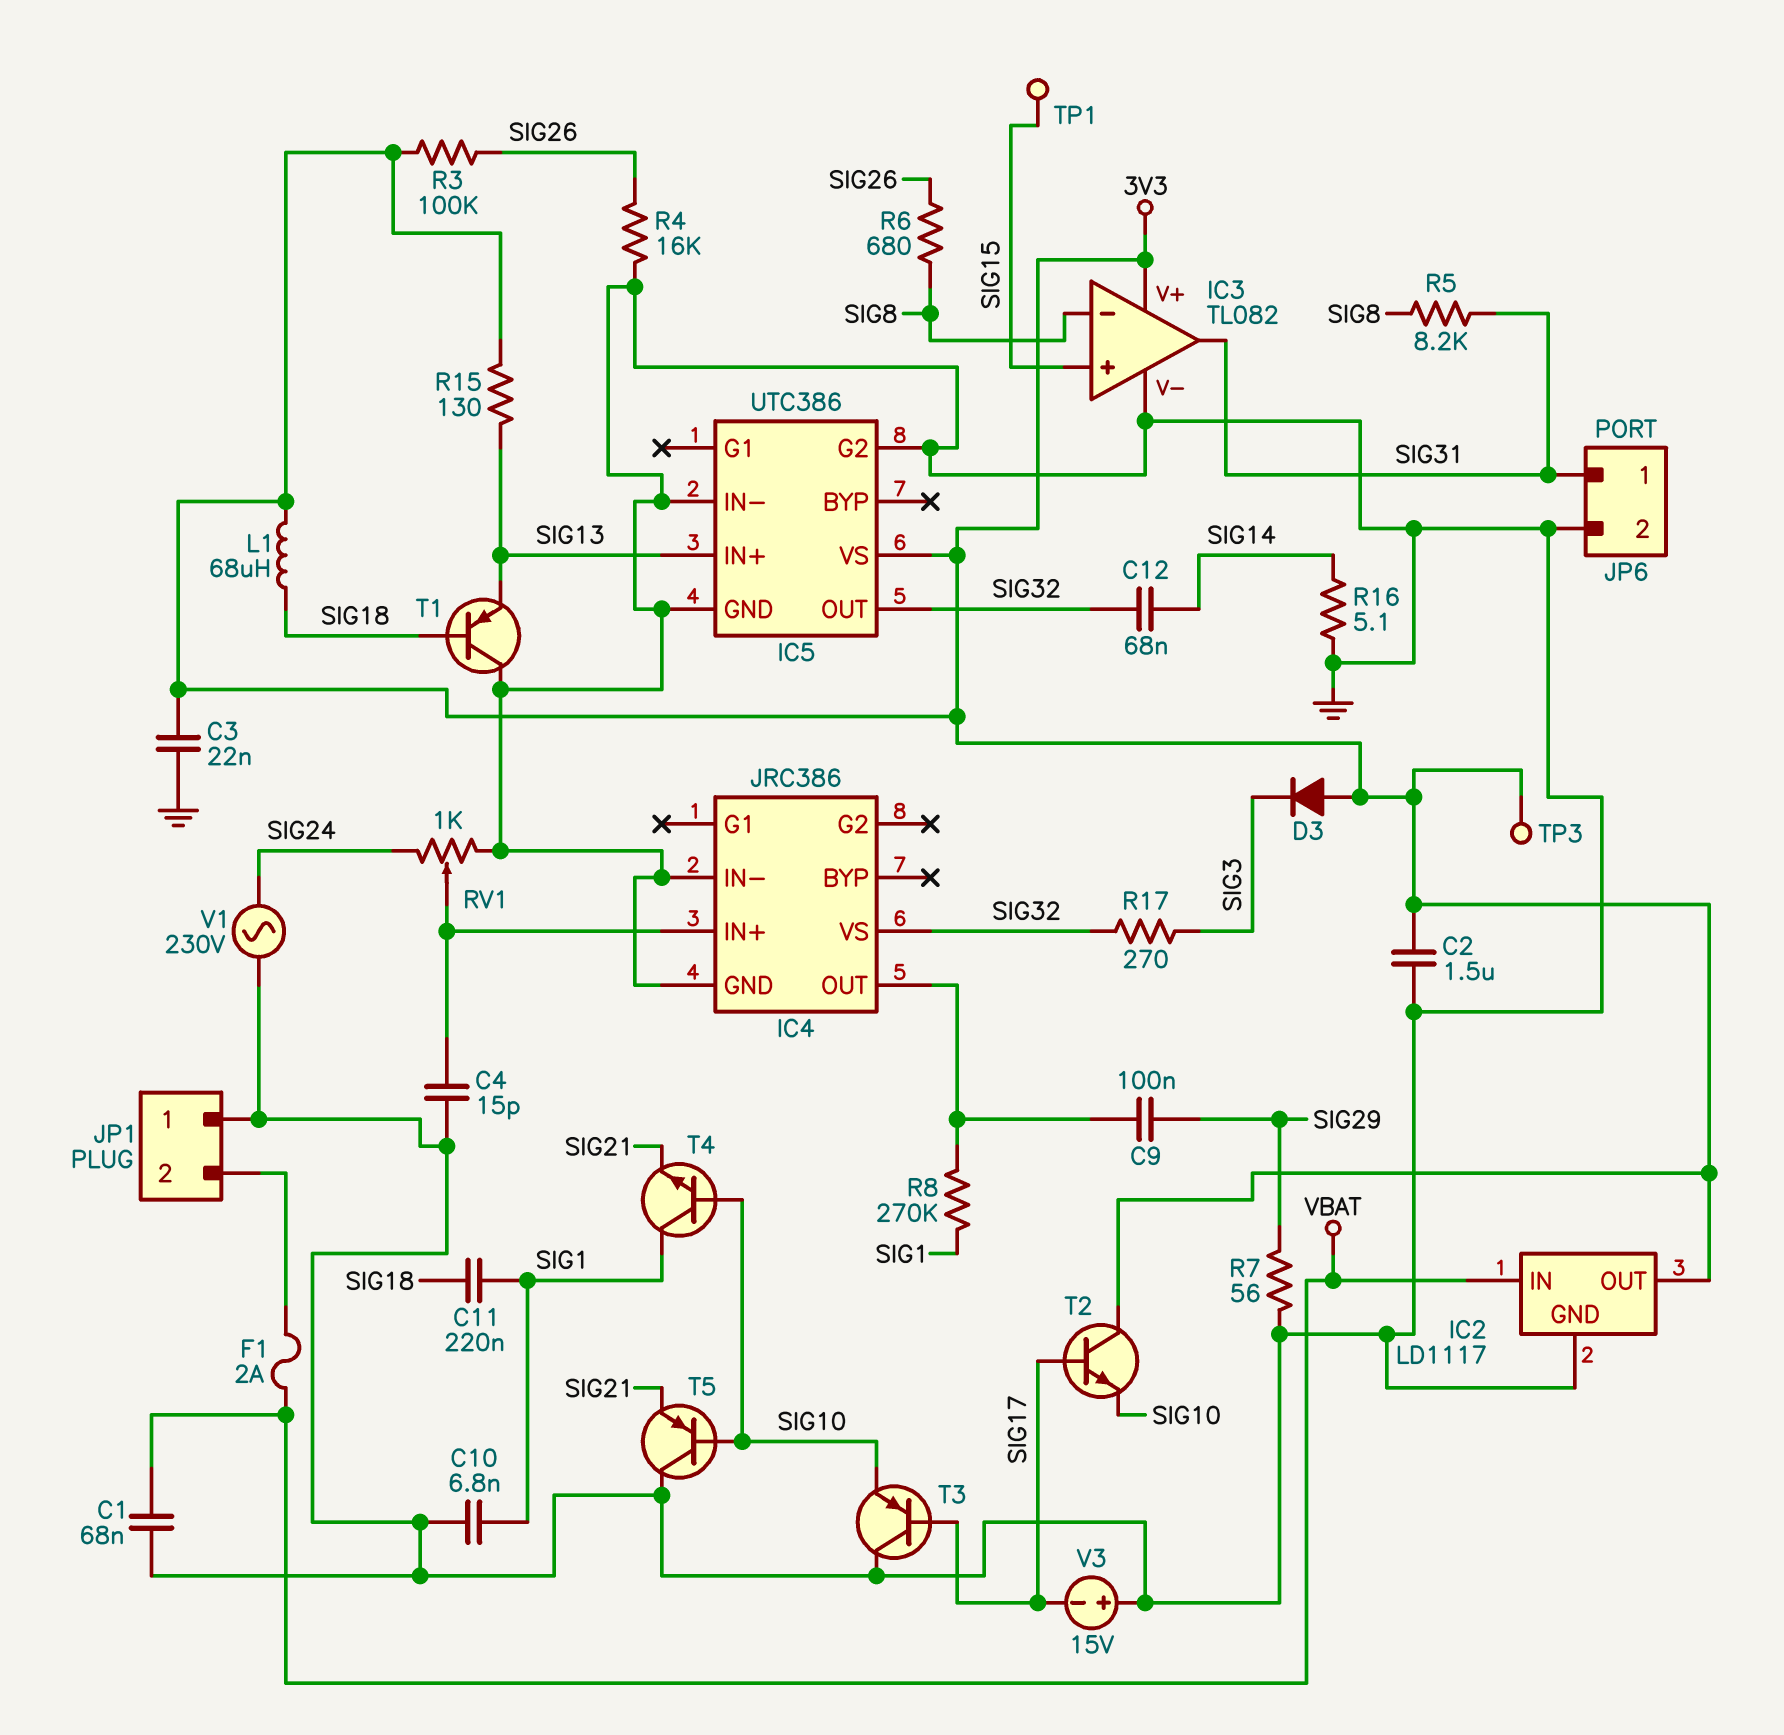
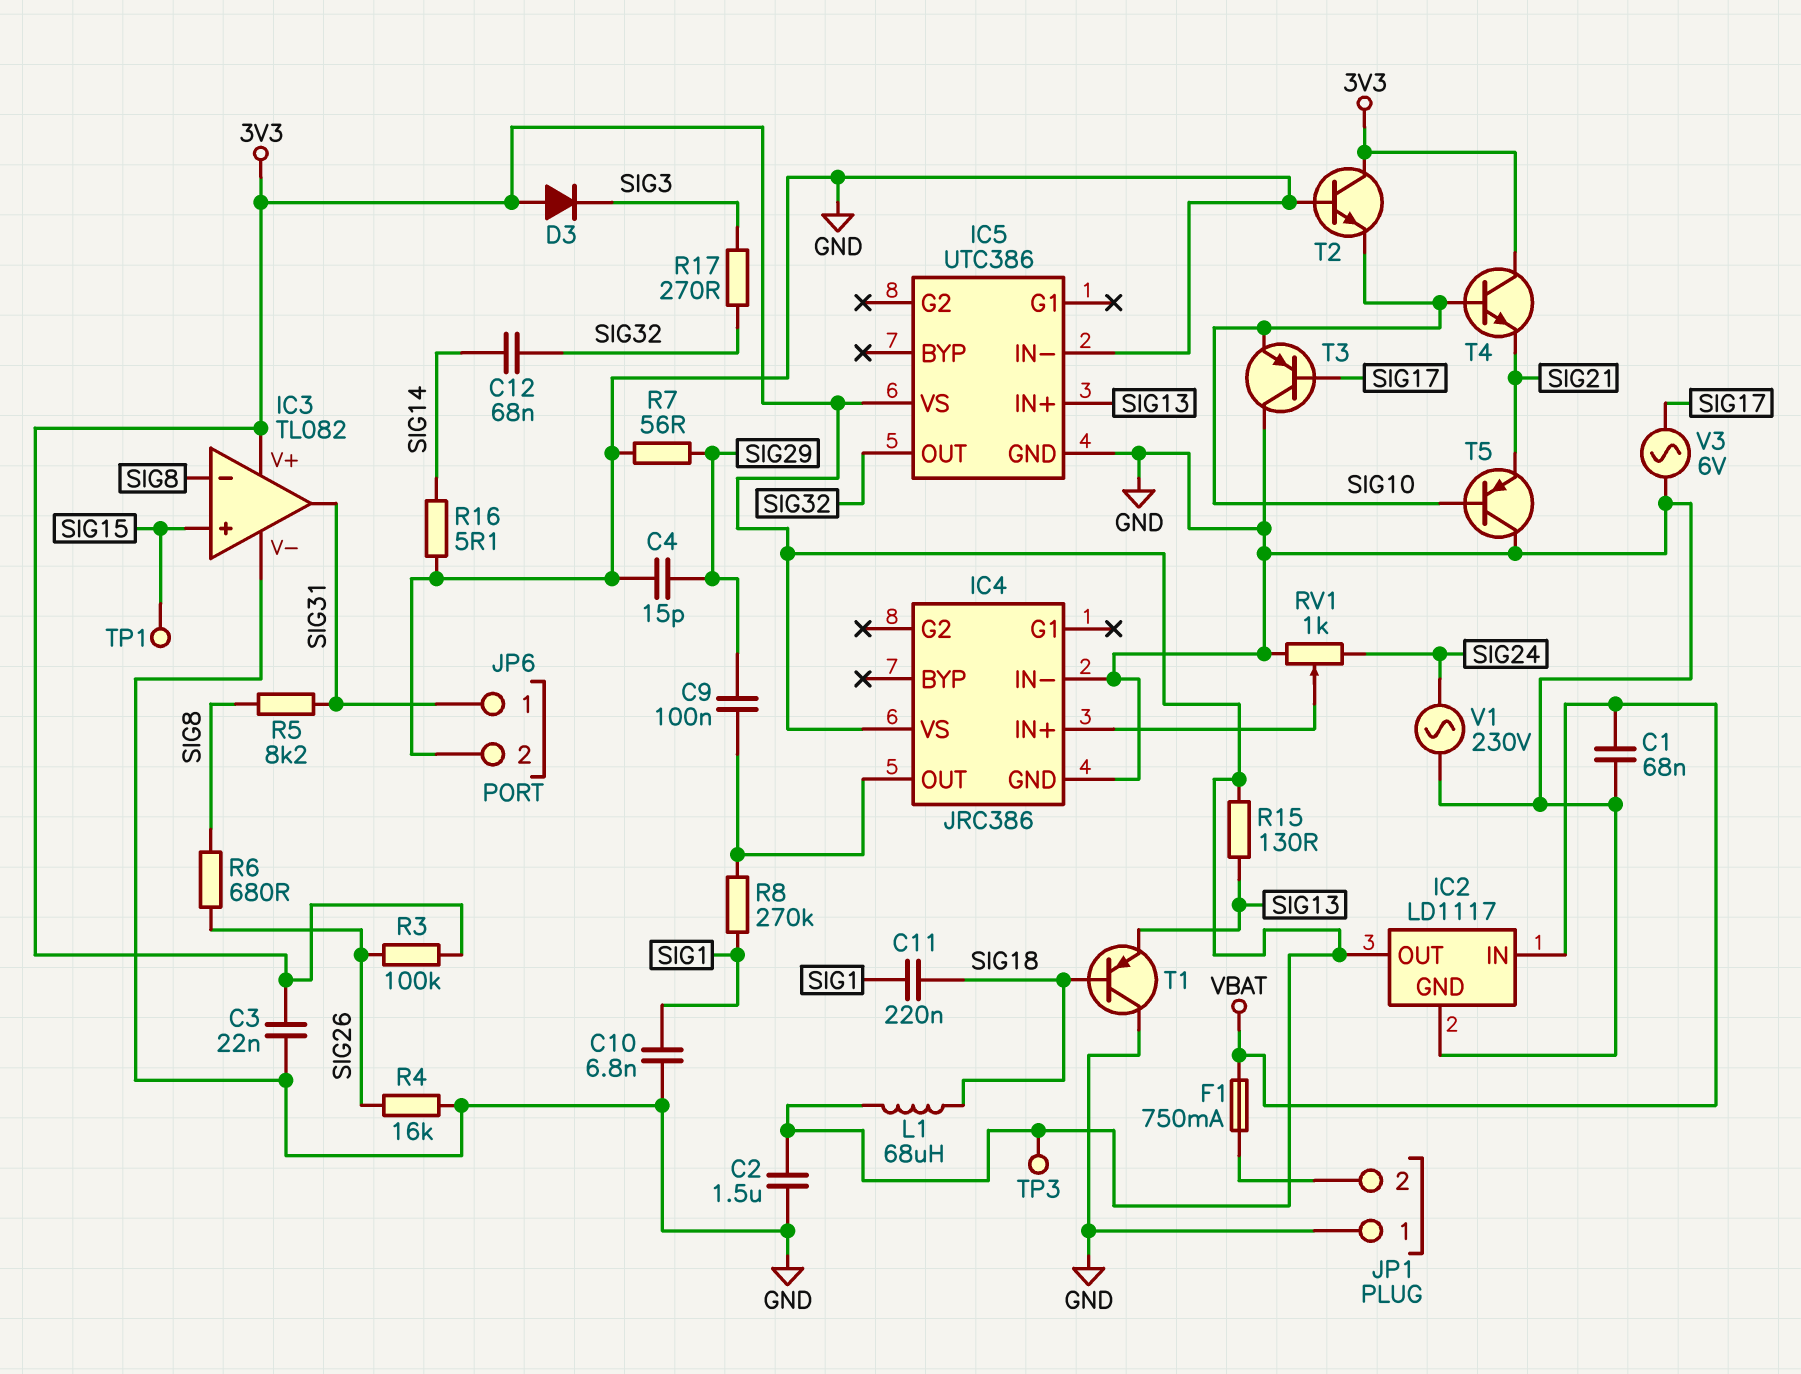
C4: 15pF (GND, IC4/IN+) -> 15pF (GND, SIG29)
F1: 2A (JP1/2, VBAT) -> 750mA (JP1/2, VBAT)
IC4 pin VS: SIG32 -> 3V3
IC5 pin G2: GND -> none
T2: NPN (B SIG17, C 3V3, E SIG10) -> NPN (B GND, C 3V3, E SIG10)
T4: NPN (B SIG10, C SIG1, E SIG21) -> NPN (B SIG10, C 3V3, E SIG21)
V3: 15V (plus GND, minus SIG17) -> AC 6V (GND, SIG17)

